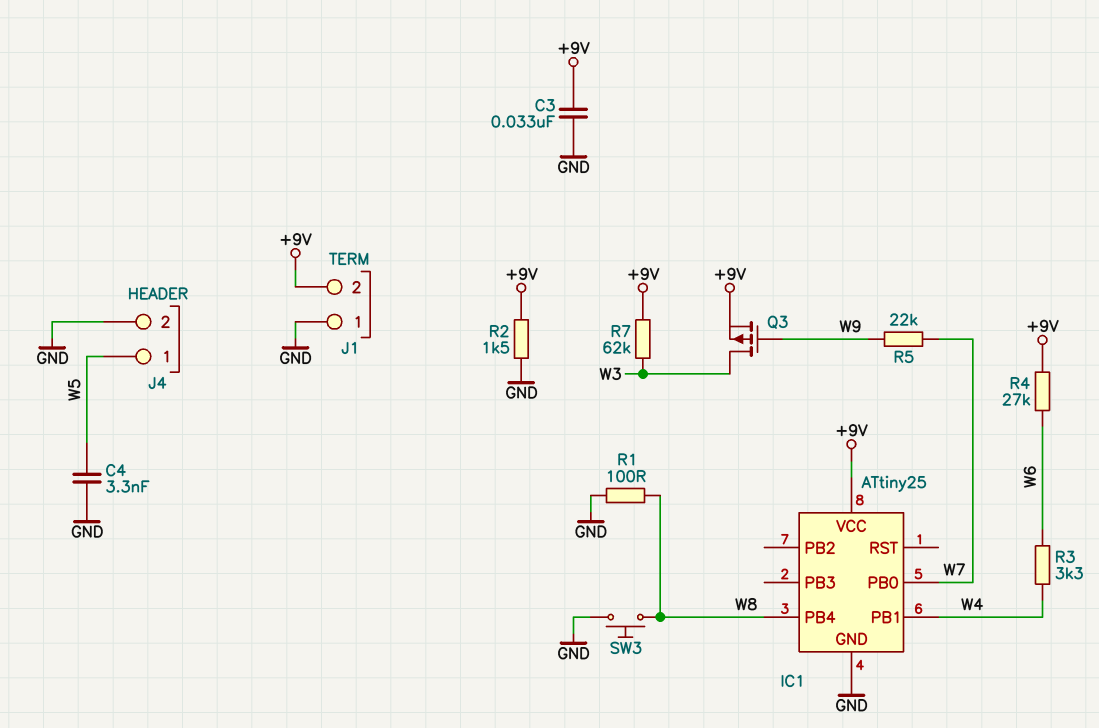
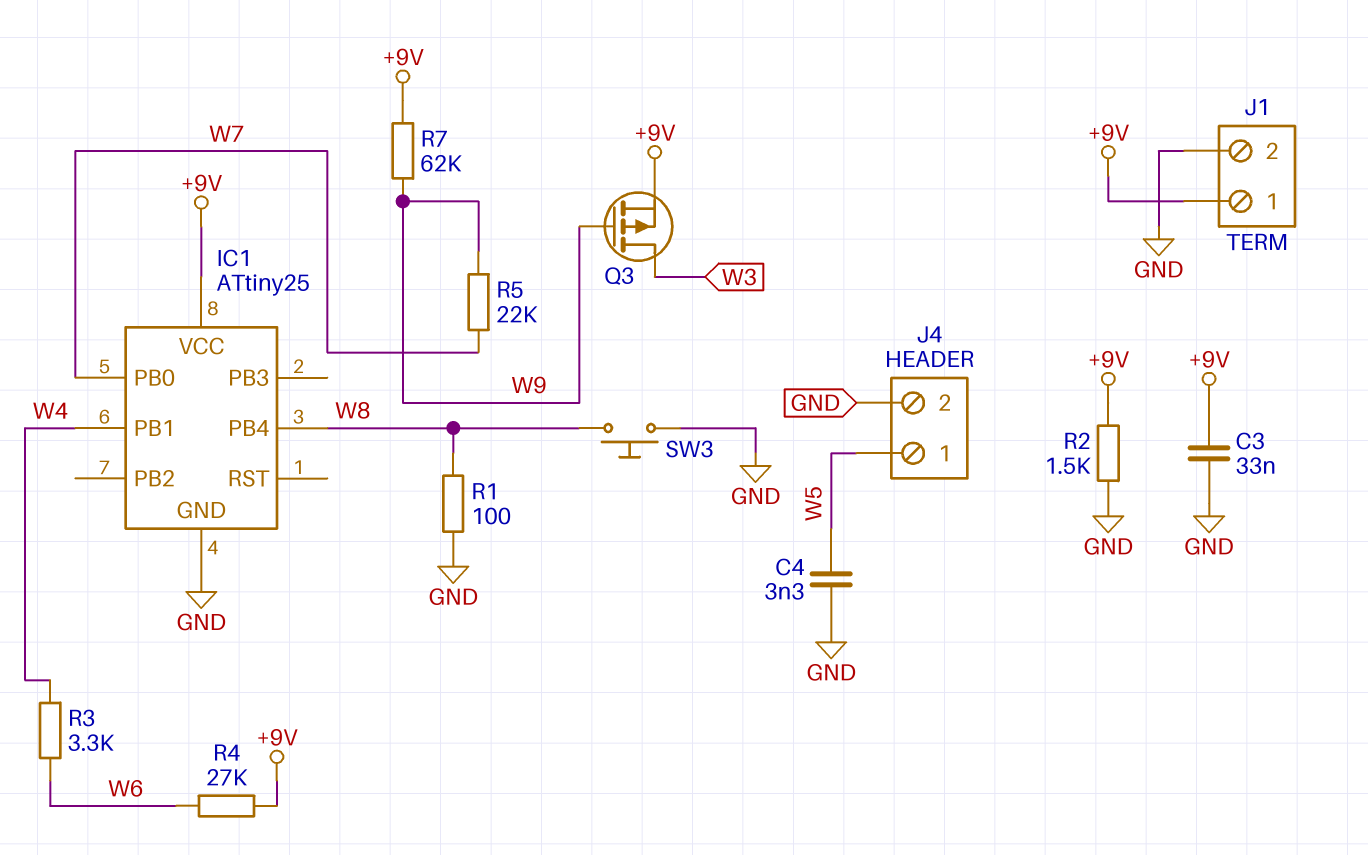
J1 pin 1: GND -> +9V
J1 pin 2: +9V -> GND
R7: 62k (+9V, W3) -> 62k (+9V, W9)

